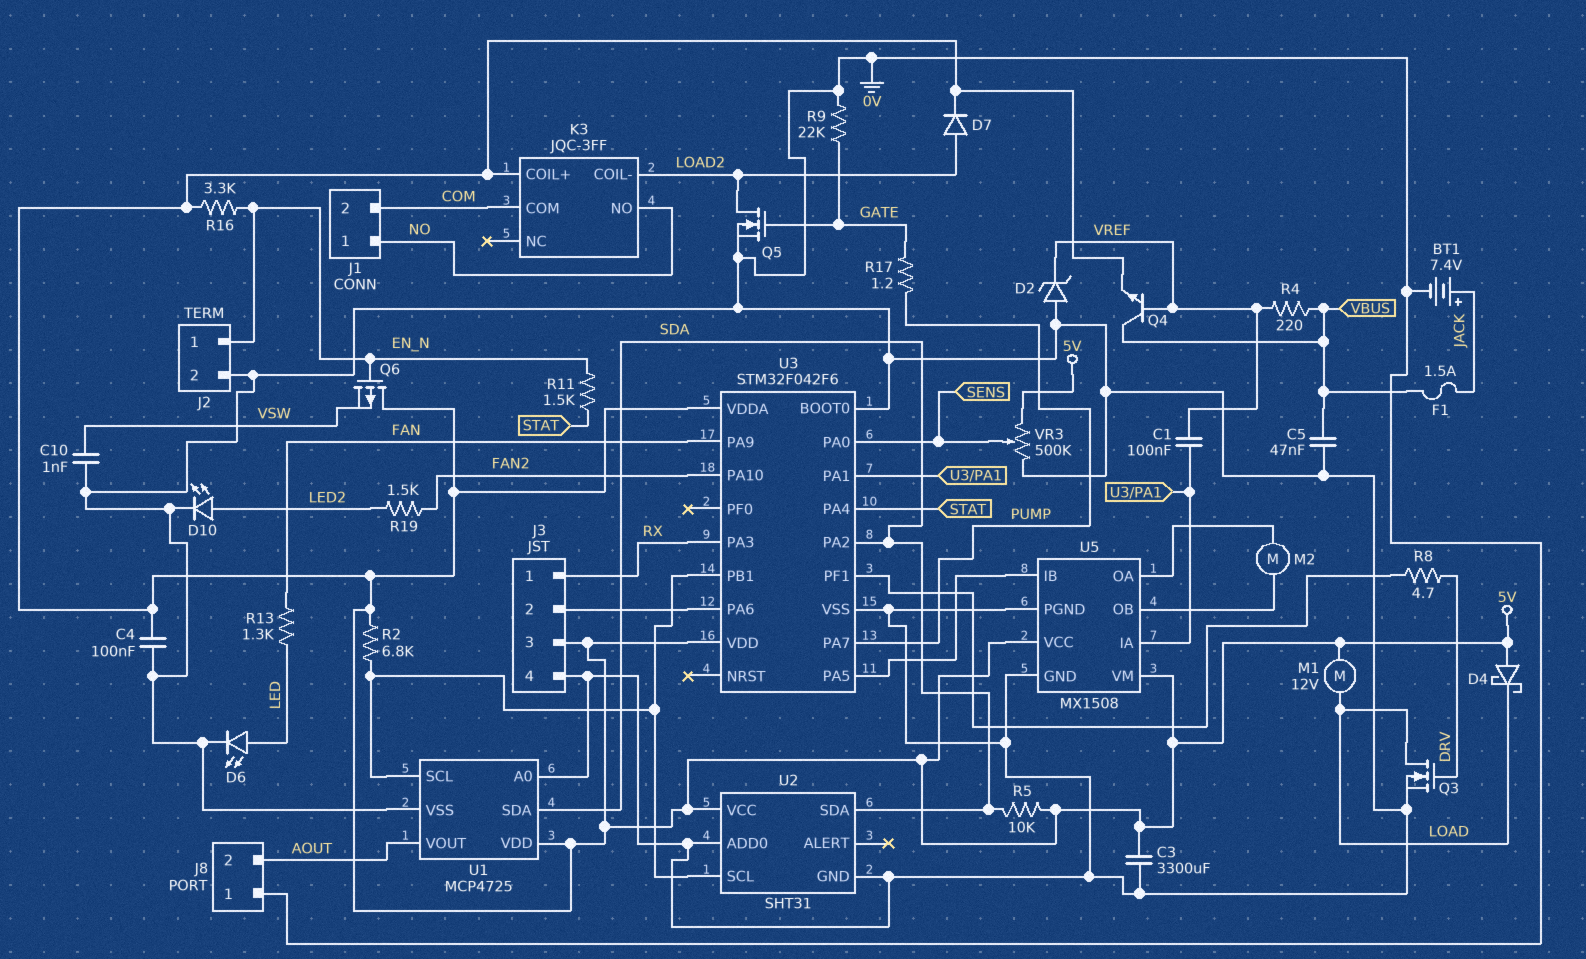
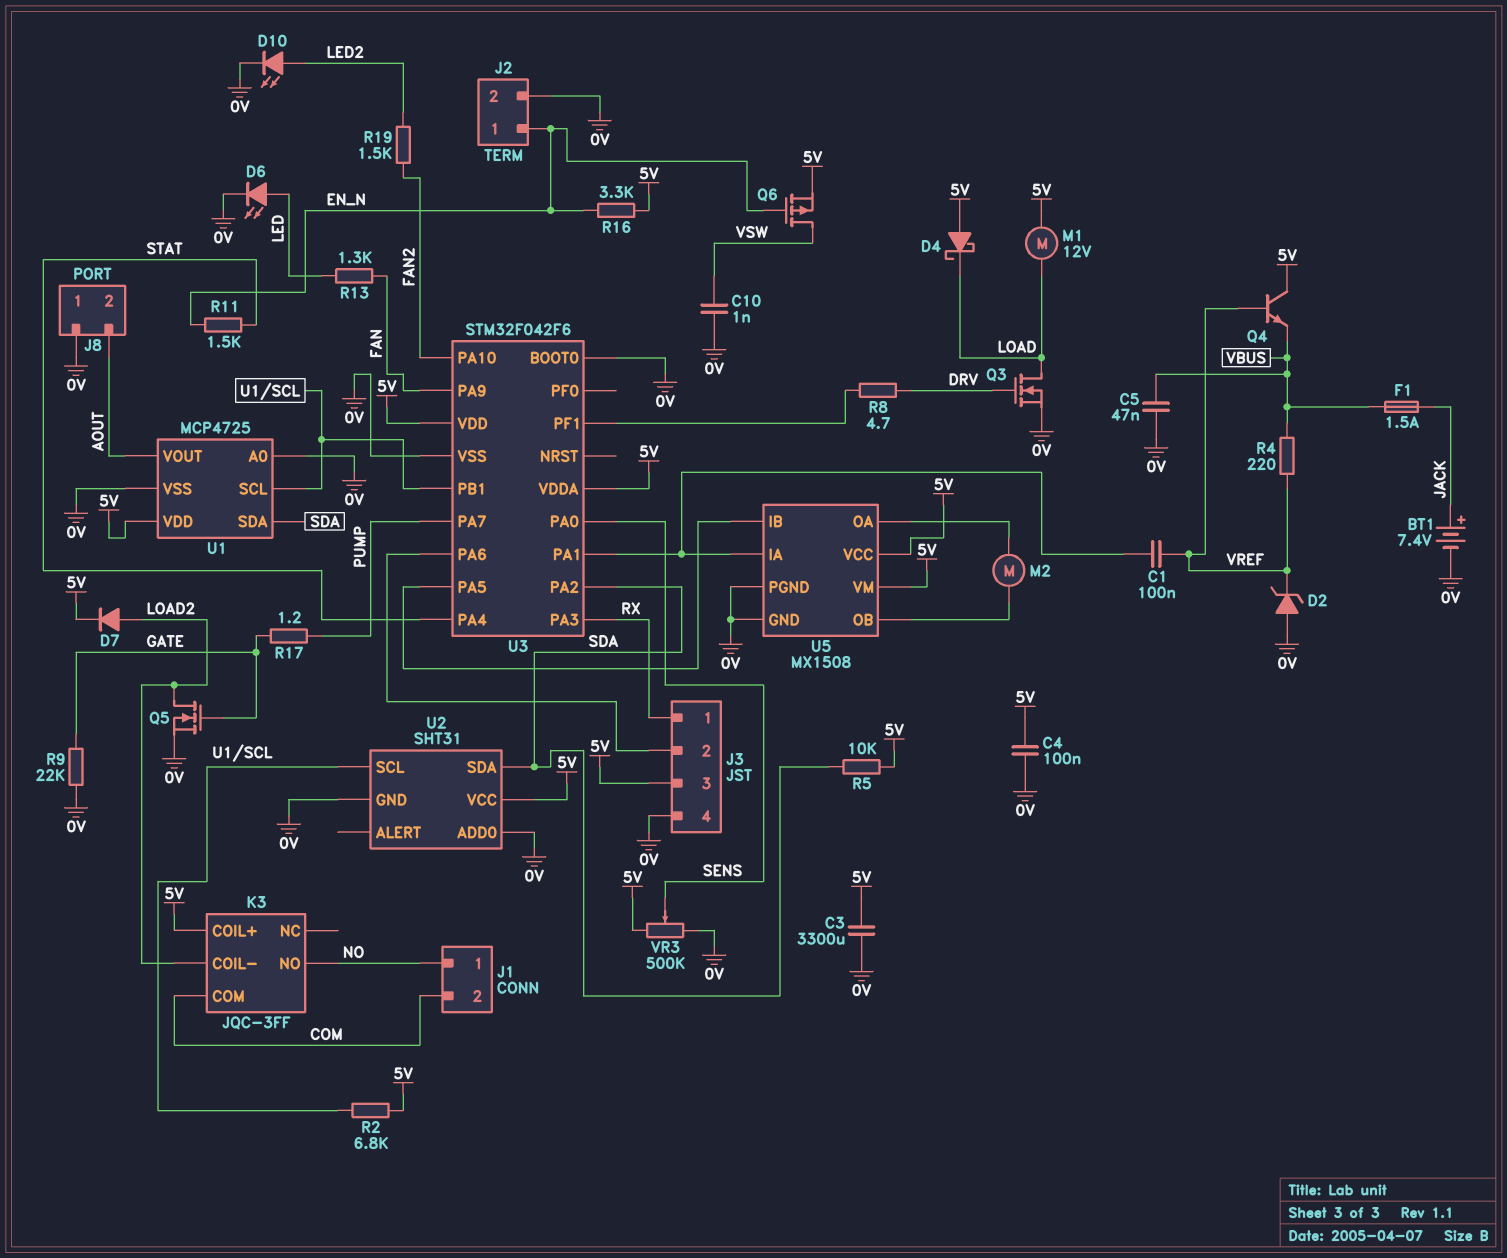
Q4: NPN (B VREF, C VBUS, E 5V) -> NPN (B VREF, C 5V, E VBUS)
Q6: PMOS (G EN_N, D 5V, S VSW) -> PMOS (G EN_N, D VSW, S 5V)

